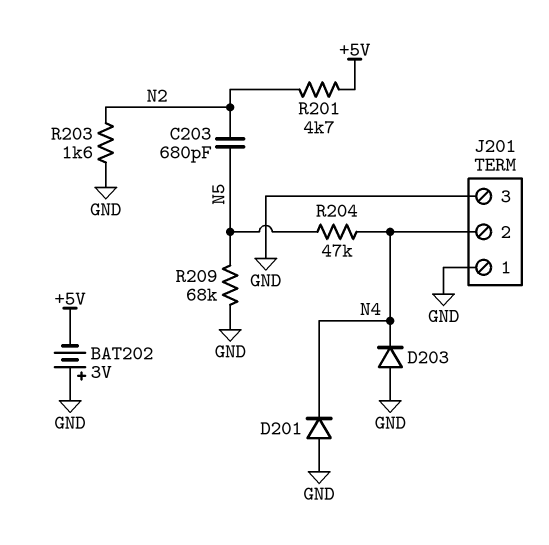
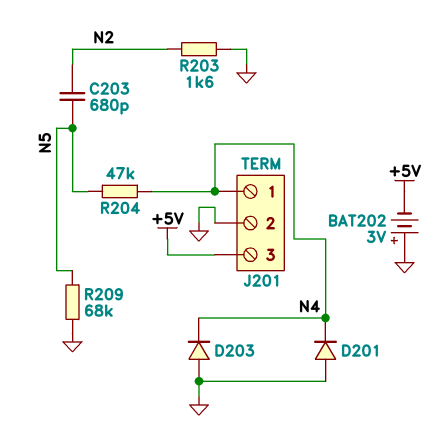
J201 pin 1: GND -> N4
J201 pin 2: N4 -> GND
J201 pin 3: GND -> +5V
R201: 4.7k (+5V, N2) -> none

